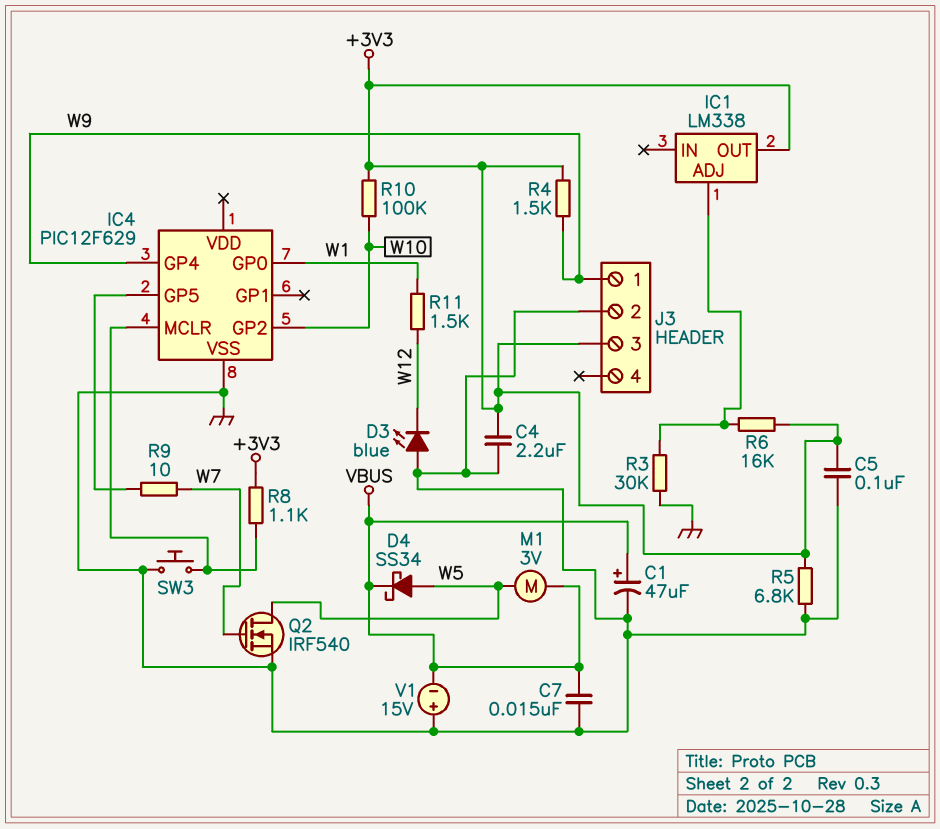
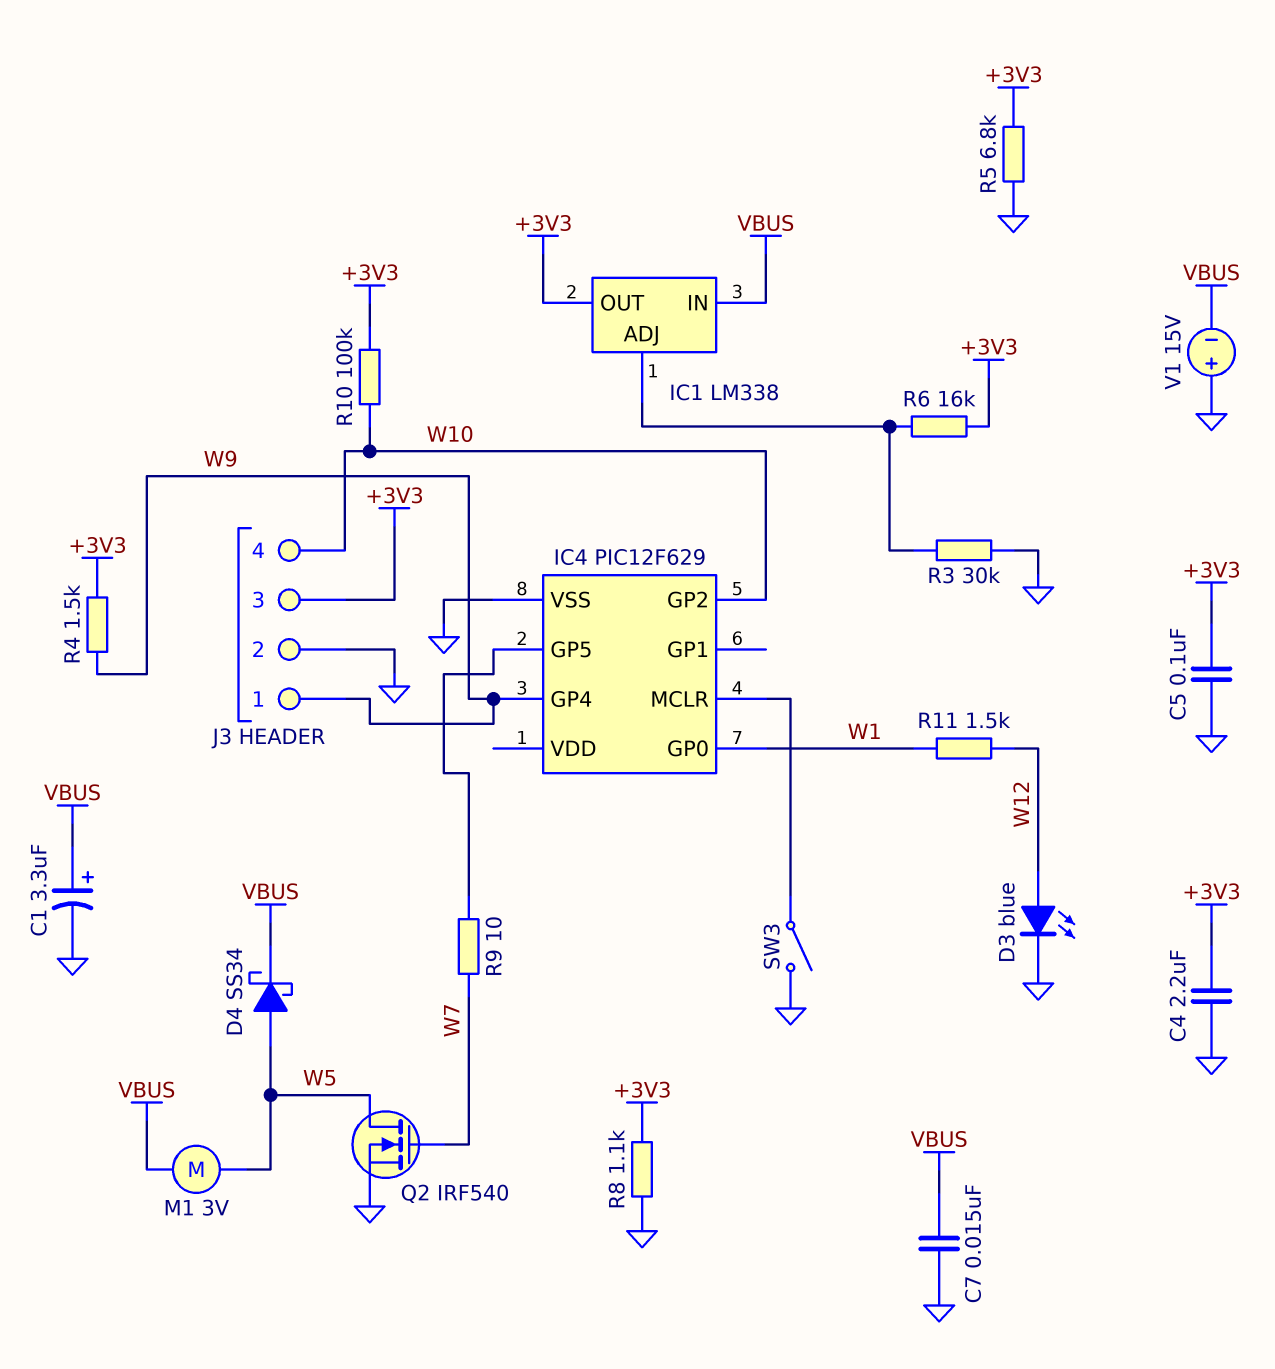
C1: 47uF (plus VBUS, minus GND) -> 3.3uF (plus VBUS, minus GND)
D3: LED blue (A GND, K W12) -> LED blue (A W12, K GND)
IC1 pin IN: none -> VBUS
J3 pin 4: none -> W10
R8: 1.1k (+3V3, IC4/MCLR) -> 1.1k (+3V3, GND)
SW3: button (GND, IC4/MCLR) -> switch (GND, IC4/MCLR)

